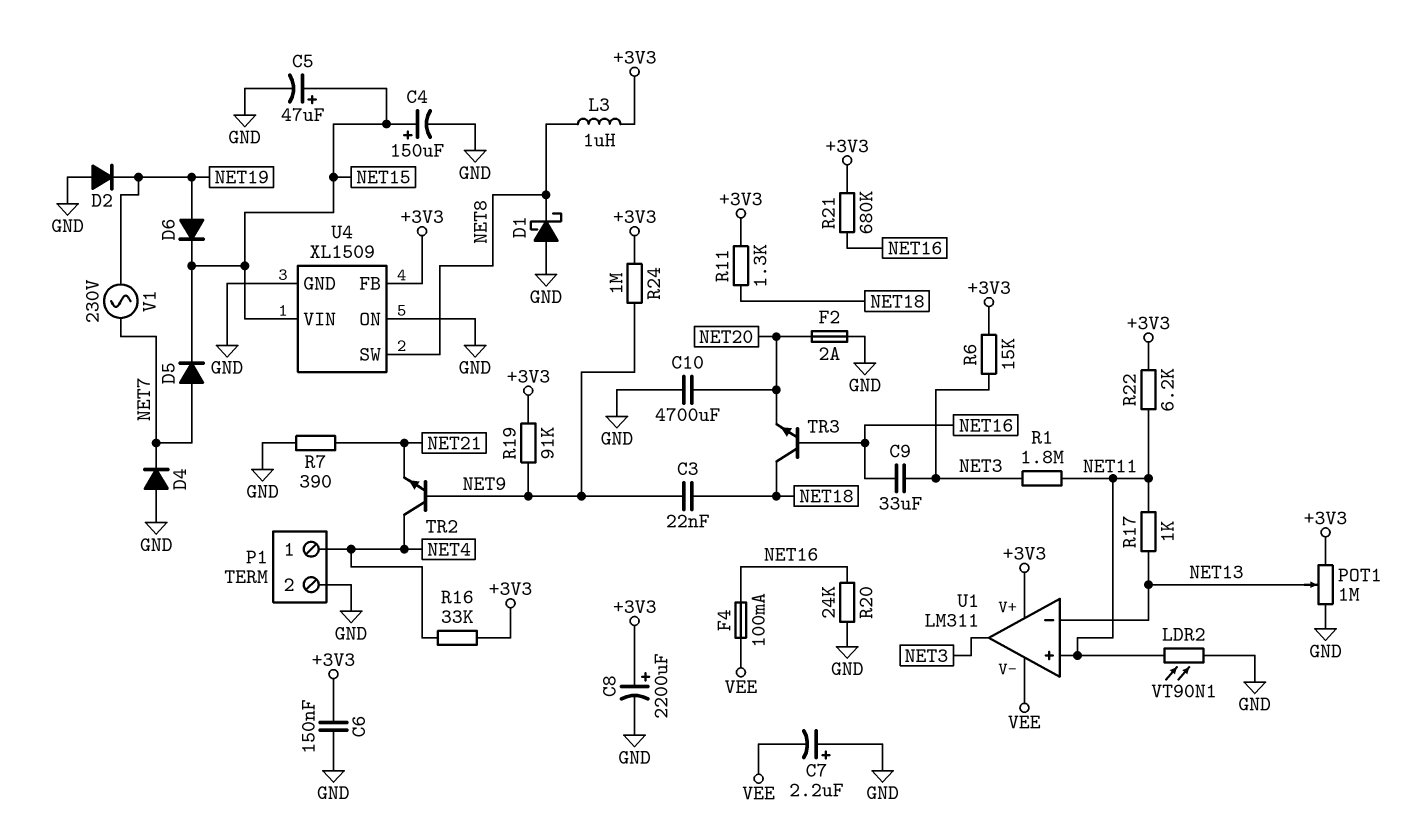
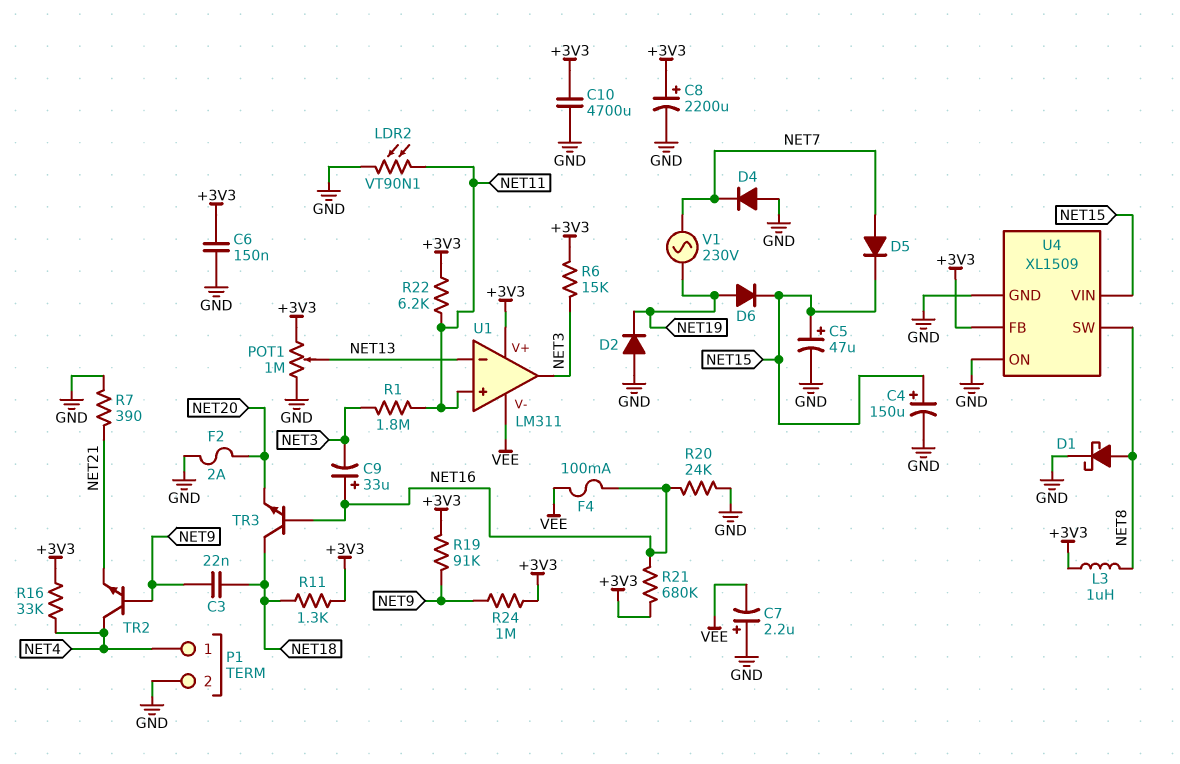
C9: 33uF (NET3, NET16) -> 33uF (plus NET16, minus NET3)
C10: 4700uF (GND, NET20) -> 4700uF (+3V3, GND)
D1: schottky (A GND, K NET8) -> schottky (A NET8, K GND)
R17: 1k (NET11, NET13) -> none

